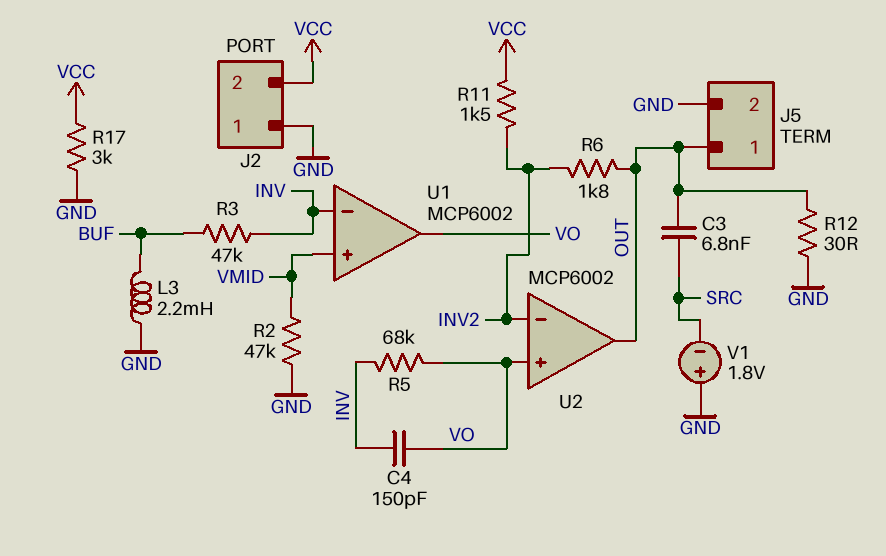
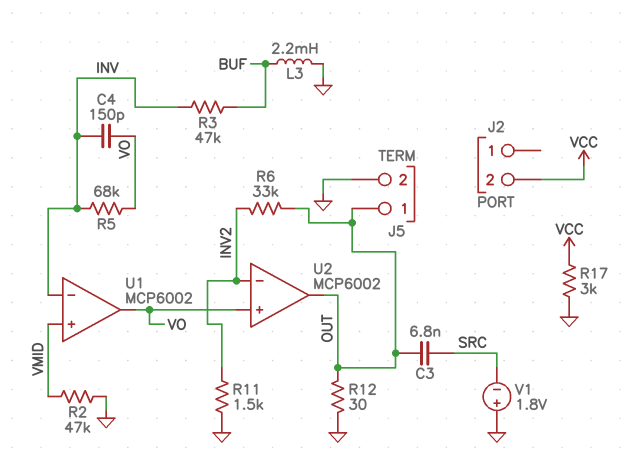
J2 pin 1: GND -> none
R6: 1.8k (INV2, OUT) -> 33k (INV2, OUT)
R11: 1.5k (INV2, VCC) -> 1.5k (GND, INV2)

